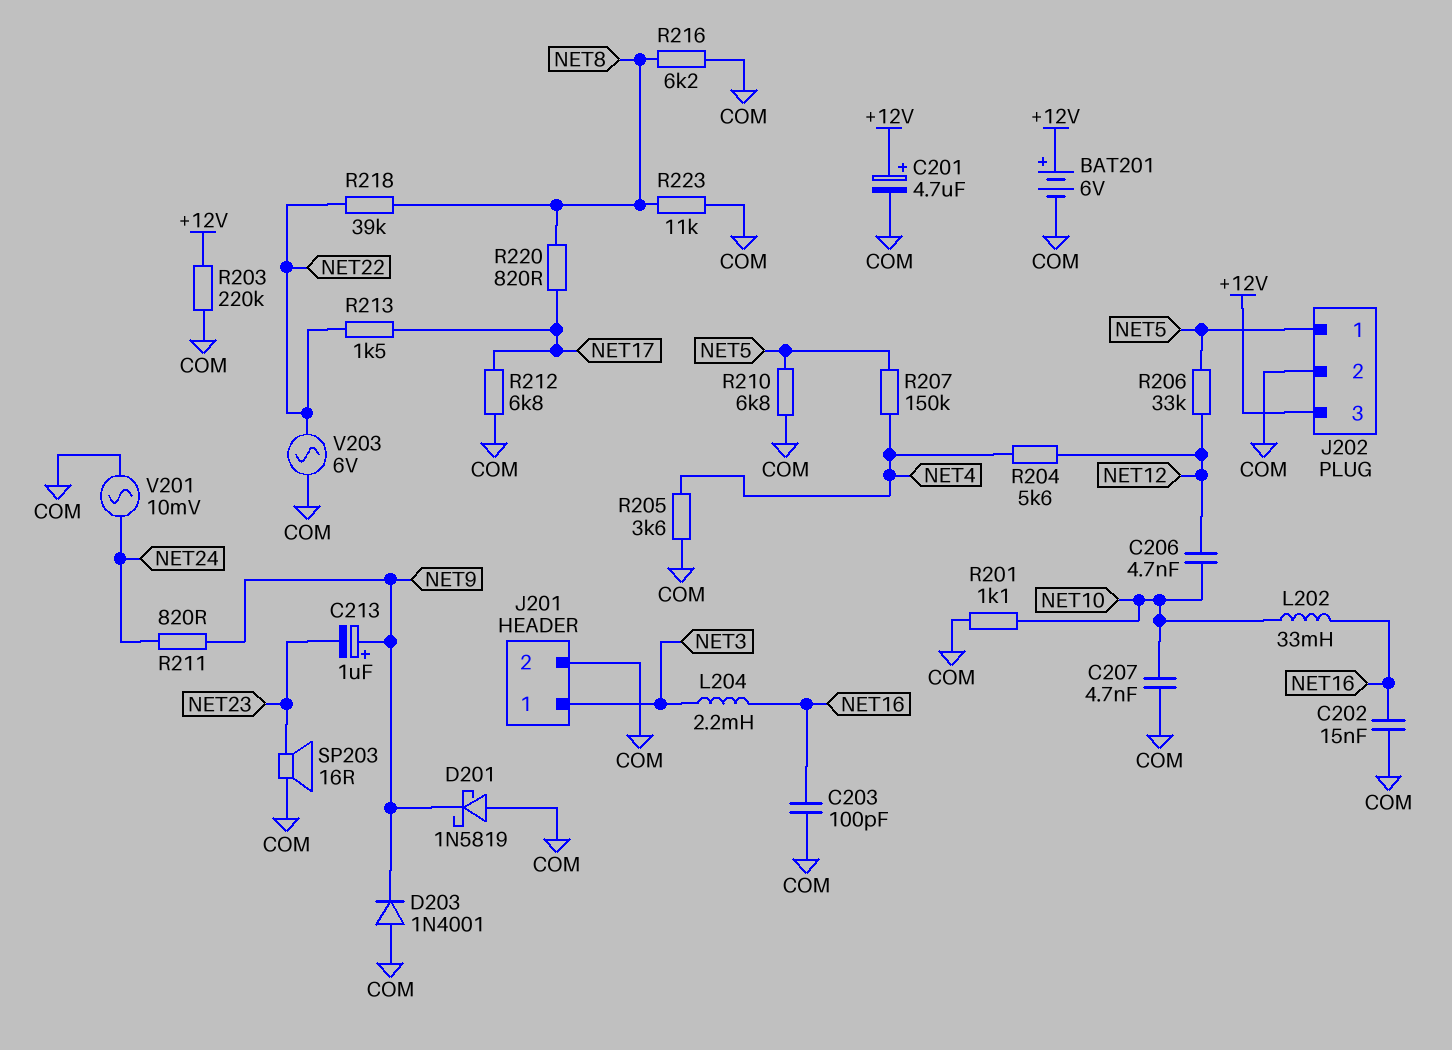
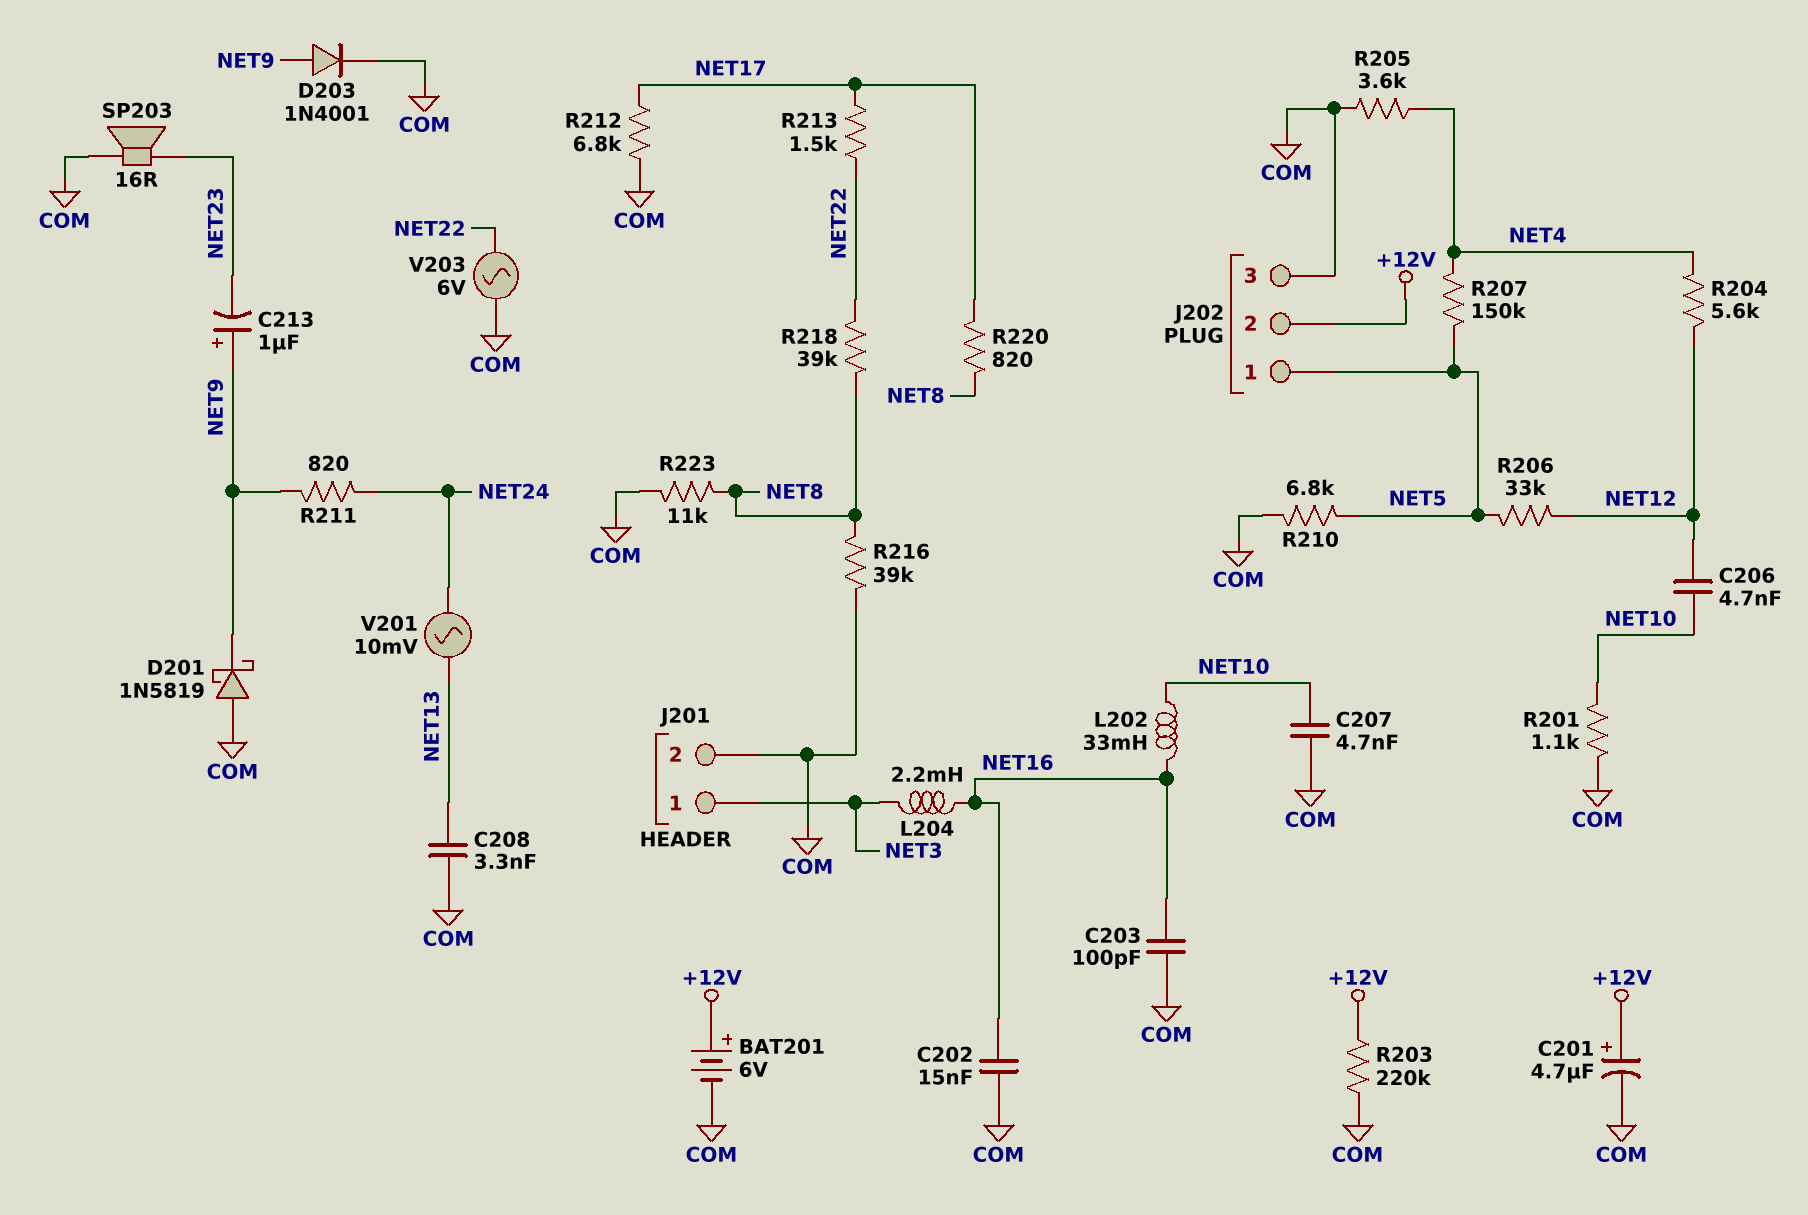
C208: none -> 3.3nF (COM, NET13)
D203: diode 1N4001 (A COM, K NET9) -> diode 1N4001 (A NET9, K COM)
J202 pin 2: COM -> +12V
J202 pin 3: +12V -> COM
R216: 6.2k (COM, NET8) -> 39k (COM, NET8)
V201: AC 10mV (COM, NET24) -> AC 10mV (NET13, NET24)

